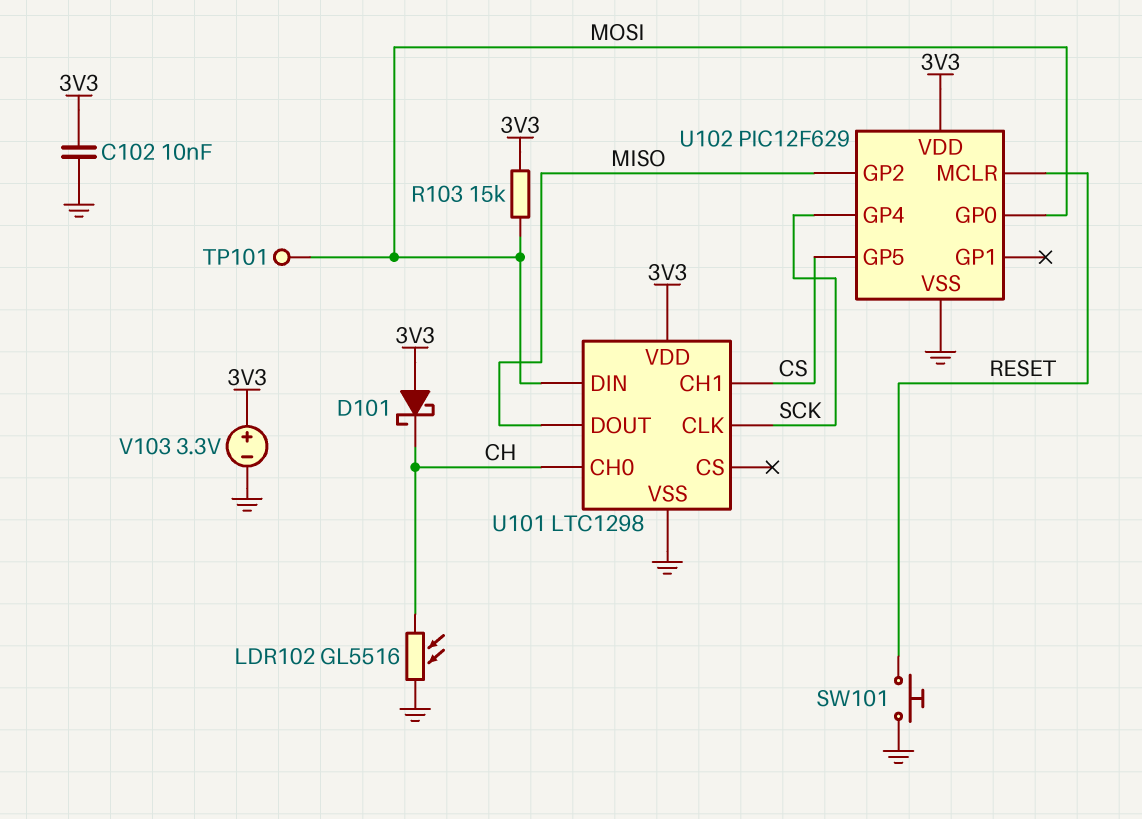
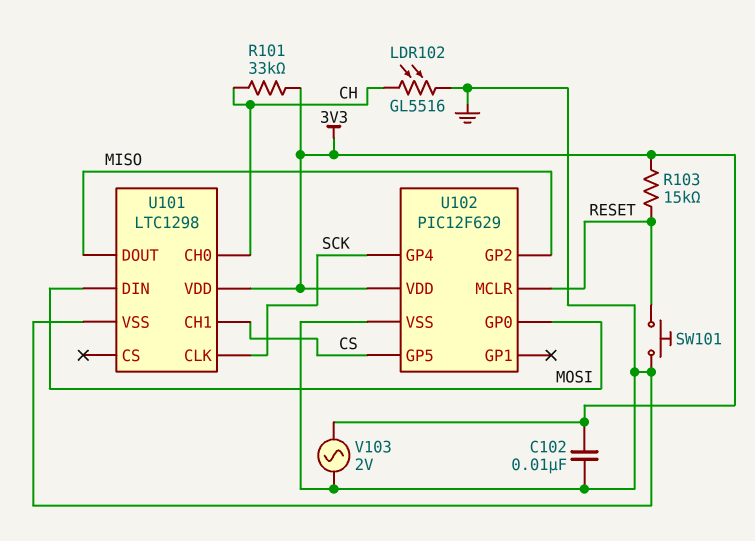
D101: schottky (A 3V3, K CH) -> none
R101: none -> 33k (3V3, CH)
R103: 15k (3V3, MOSI) -> 15k (3V3, RESET)
TP101: test point (MOSI) -> none
V103: 3.3V (plus 3V3, minus GND) -> AC 2V (3V3, GND)

